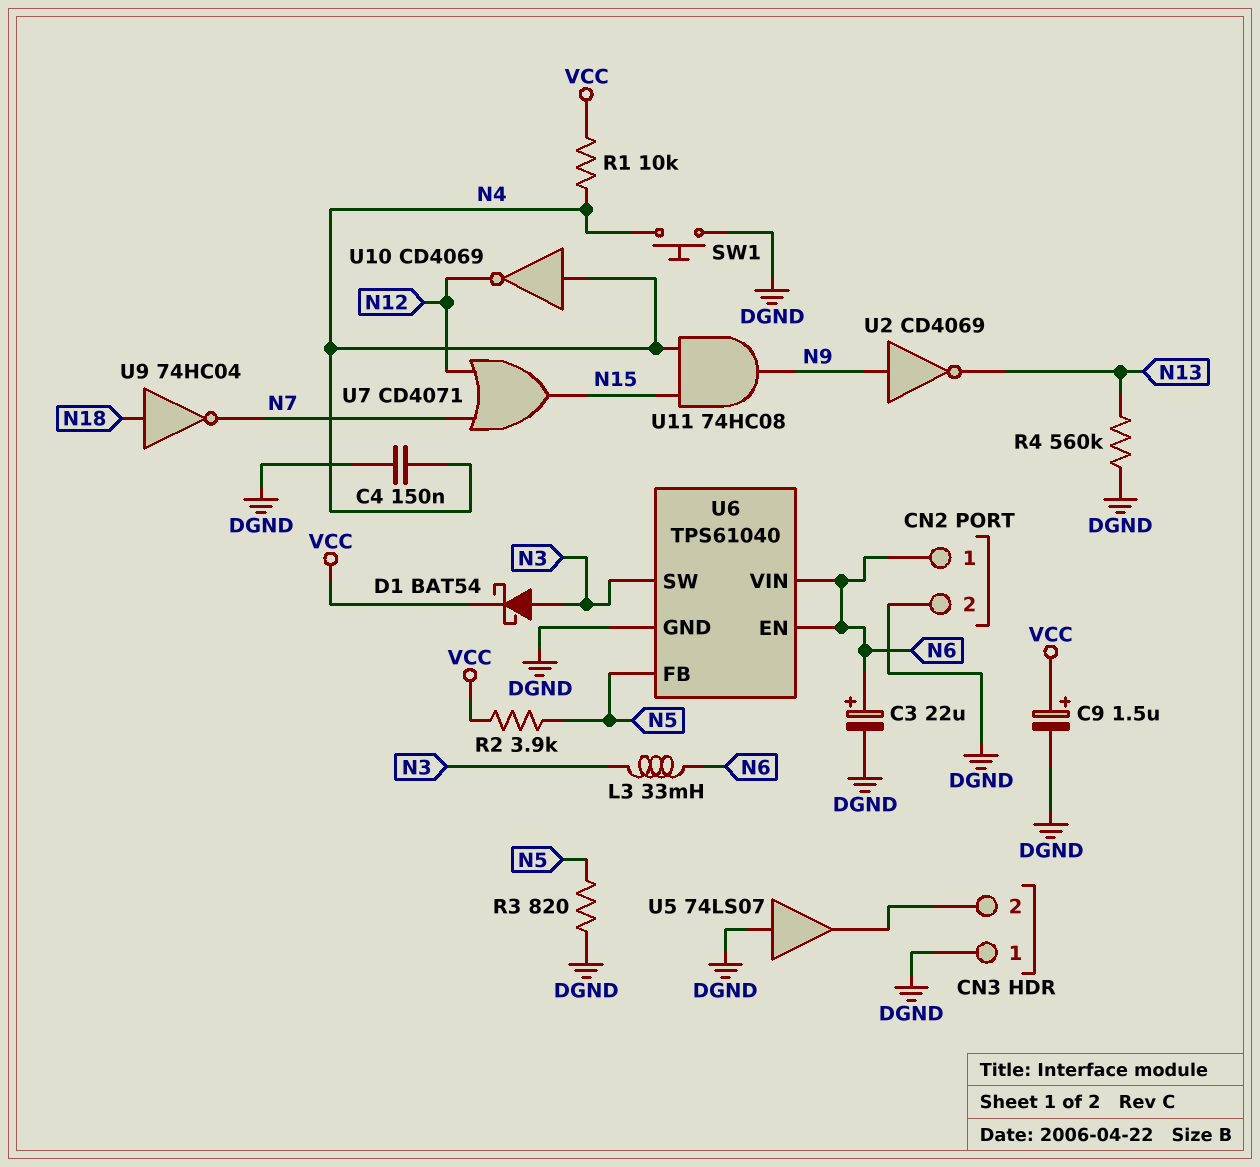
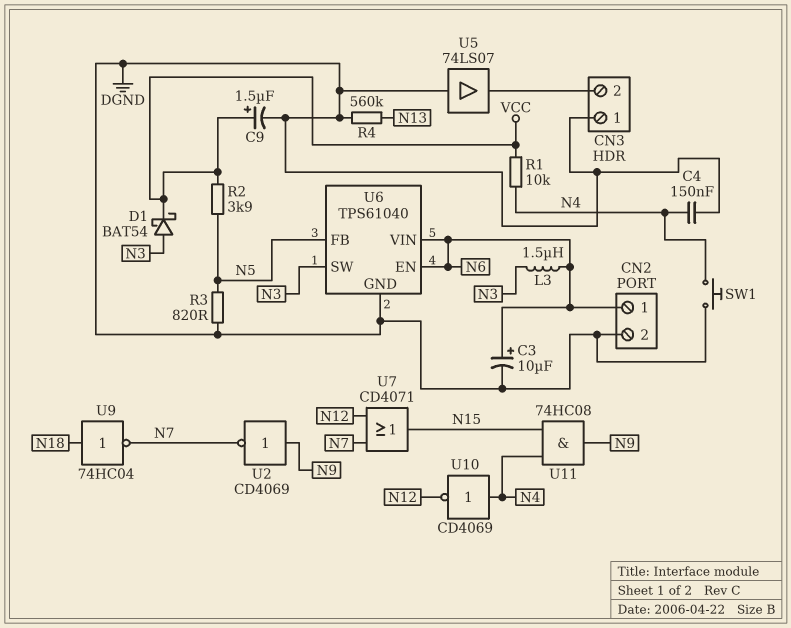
C3: 22uF (plus N6, minus DGND) -> 10uF (plus N6, minus DGND)
L3: 33mH (N3, N6) -> 1.5uH (N3, N6)
U2: NOT CD4069 (in N9, out N13) -> NOT CD4069 (in N9, out N7)

